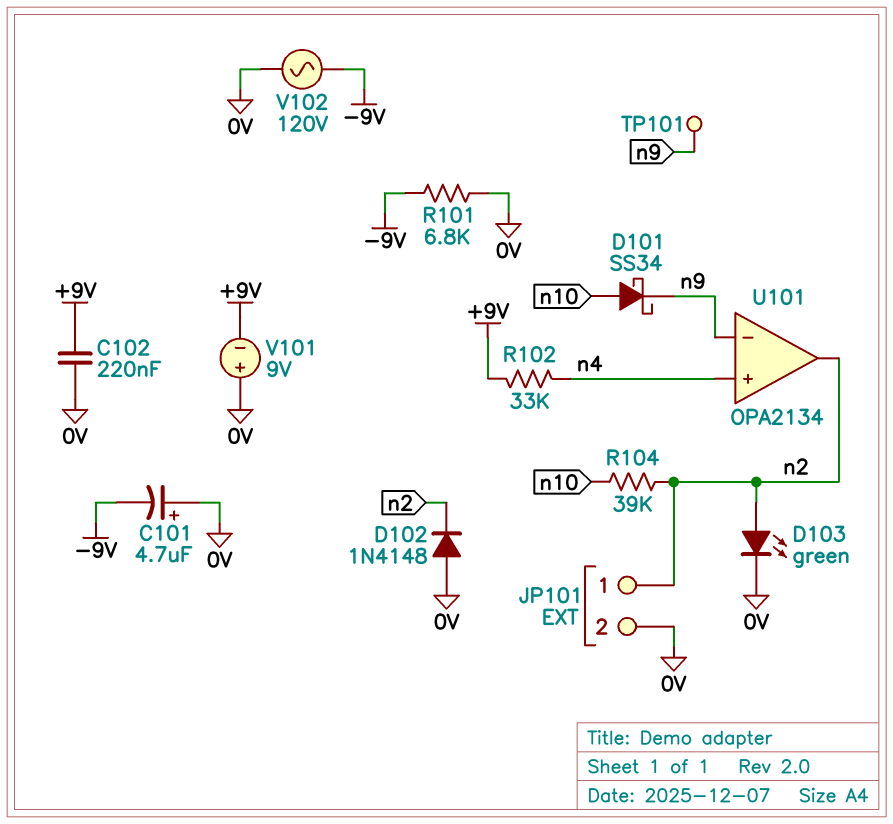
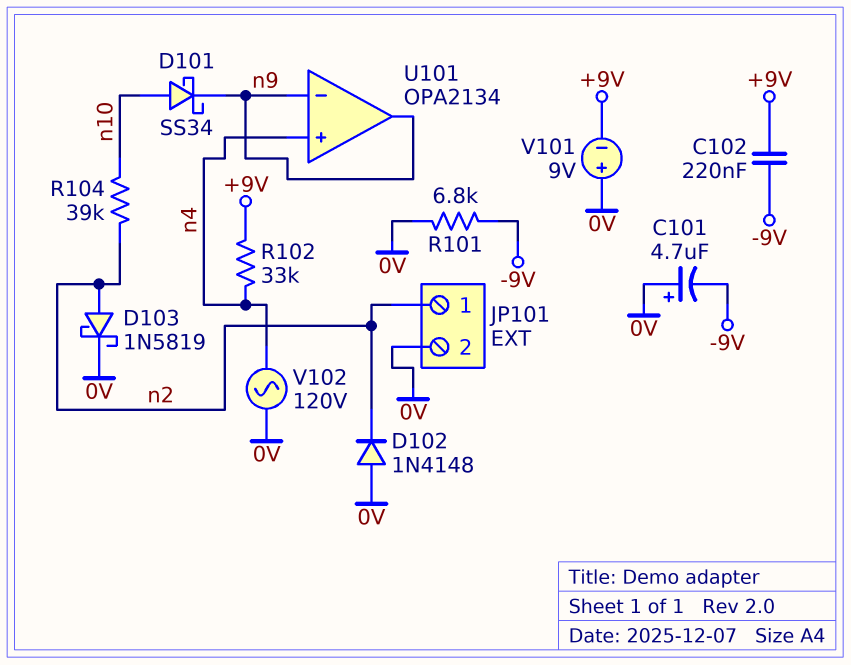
C102: 220nF (+9V, 0V) -> 220nF (+9V, -9V)
D103: LED green (A n2, K 0V) -> schottky 1N5819 (A n2, K 0V)
TP101: test point (n9) -> none
U101 pin out: n2 -> n9
V102: AC 120V (-9V, 0V) -> AC 120V (0V, n4)

